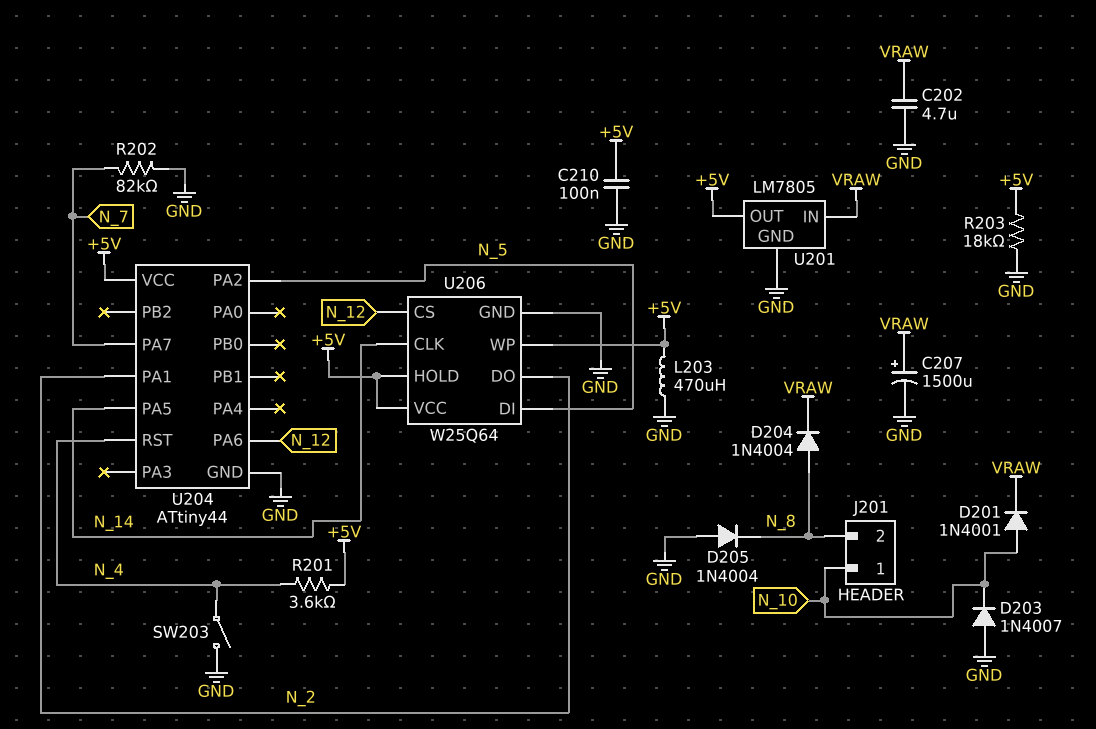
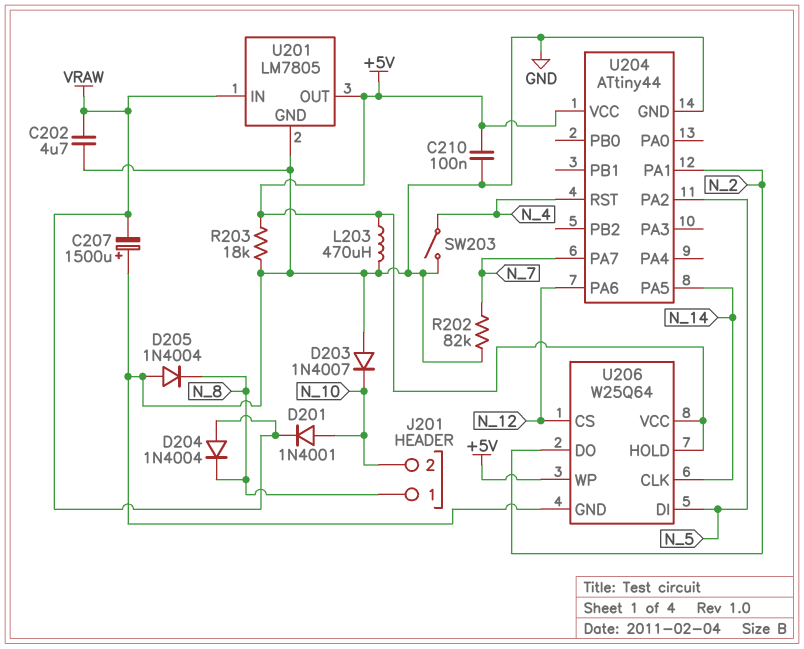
C207: 1500uF (plus VRAW, minus GND) -> 1500uF (plus GND, minus VRAW)
D204: diode 1N4004 (A N_8, K VRAW) -> diode 1N4004 (A VRAW, K N_8)
J201 pin 1: N_10 -> N_8
J201 pin 2: N_8 -> N_10
R201: 3.6k (+5V, N_4) -> none

